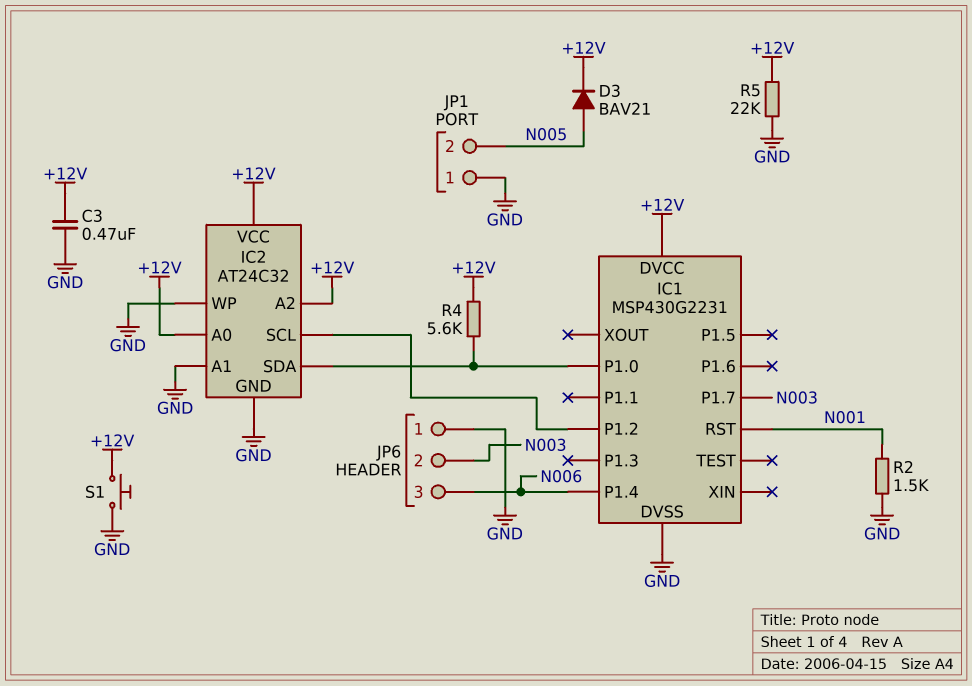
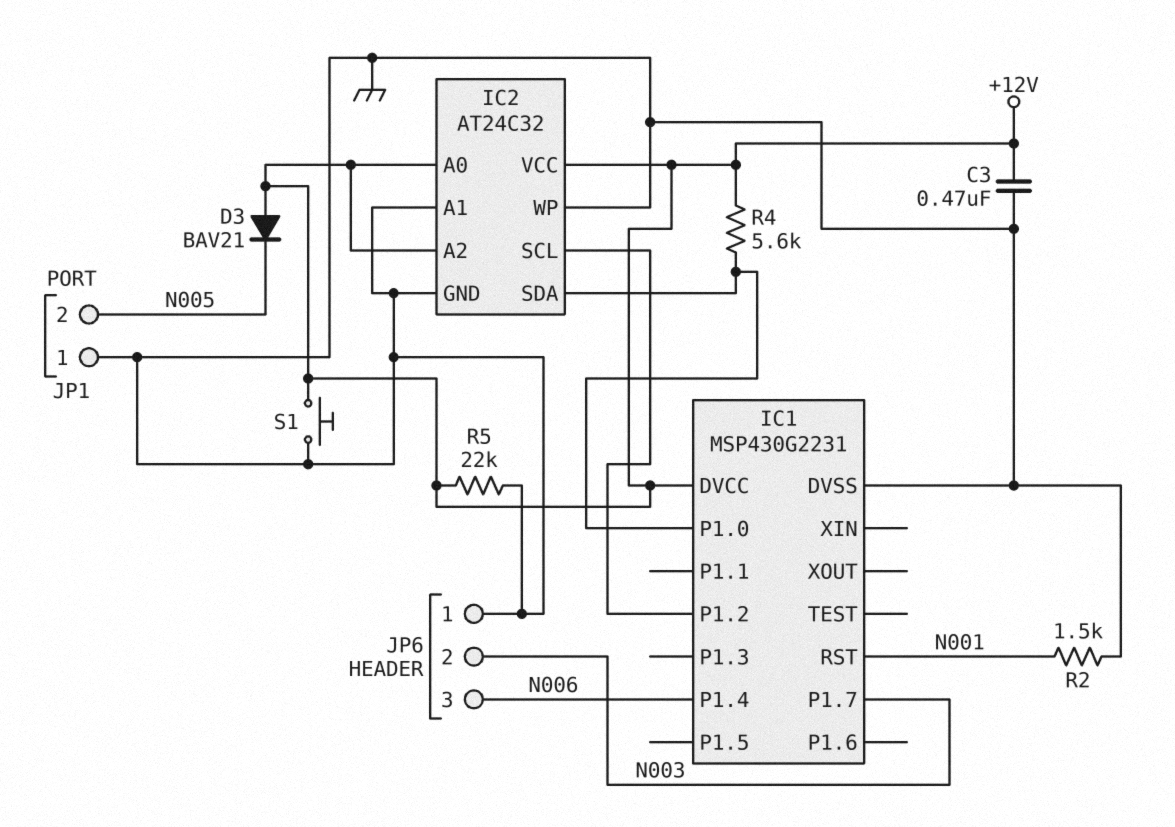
D3: diode BAV21 (A N005, K +12V) -> diode BAV21 (A +12V, K N005)

